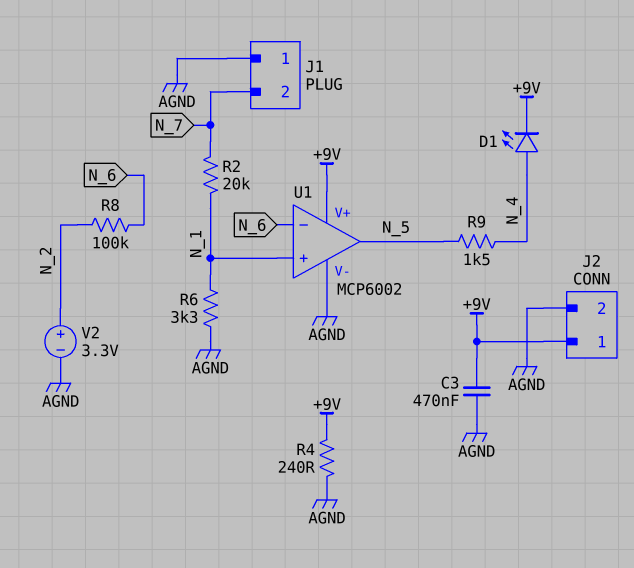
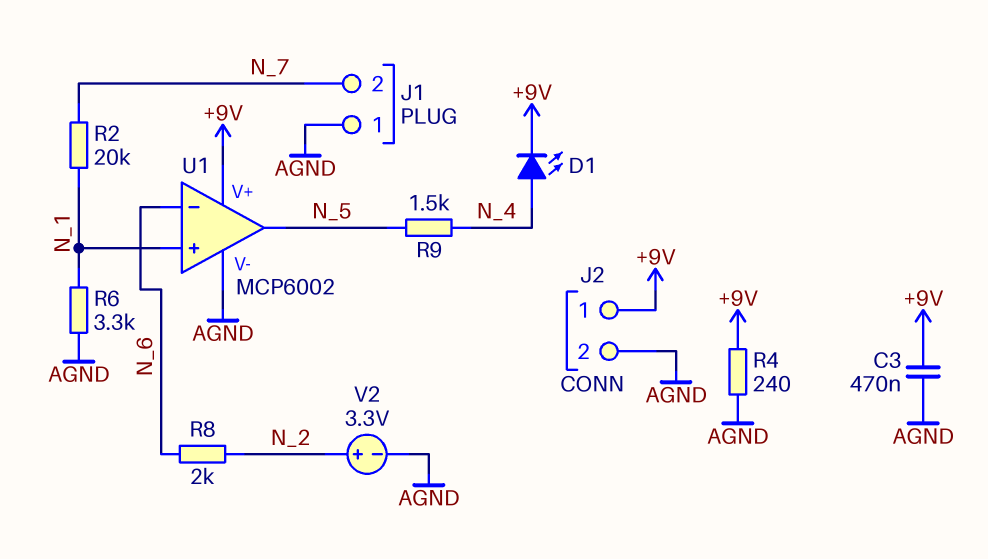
R8: 100k (N_2, N_6) -> 2k (N_2, N_6)

